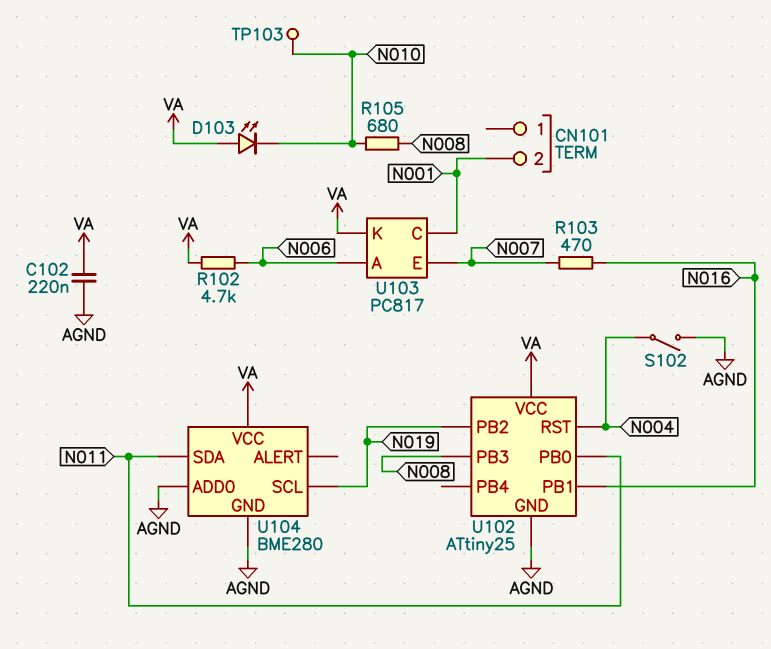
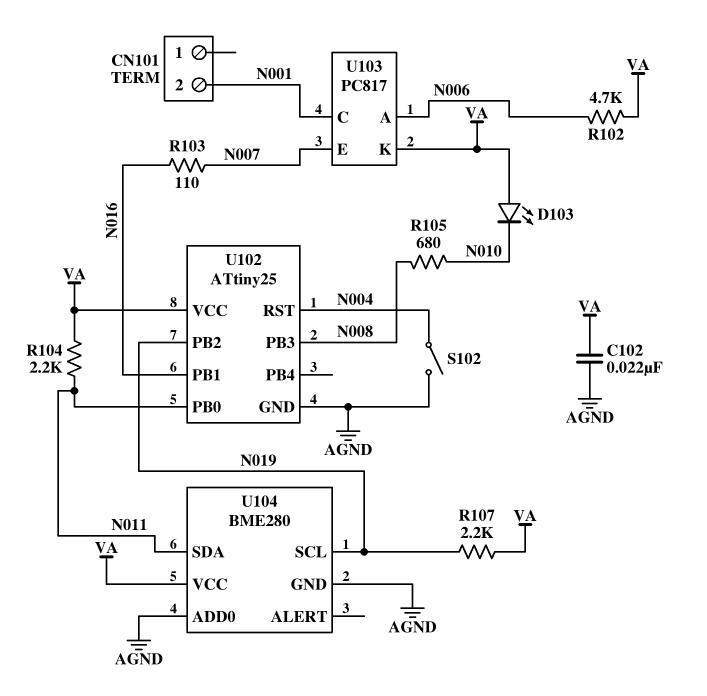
C102: 220nF (AGND, VA) -> 22nF (AGND, VA)
R103: 470 (N007, N016) -> 110 (N007, N016)
R104: none -> 2.2k (N011, VA)
R107: none -> 2.2k (N019, VA)
TP103: test point (N010) -> none

